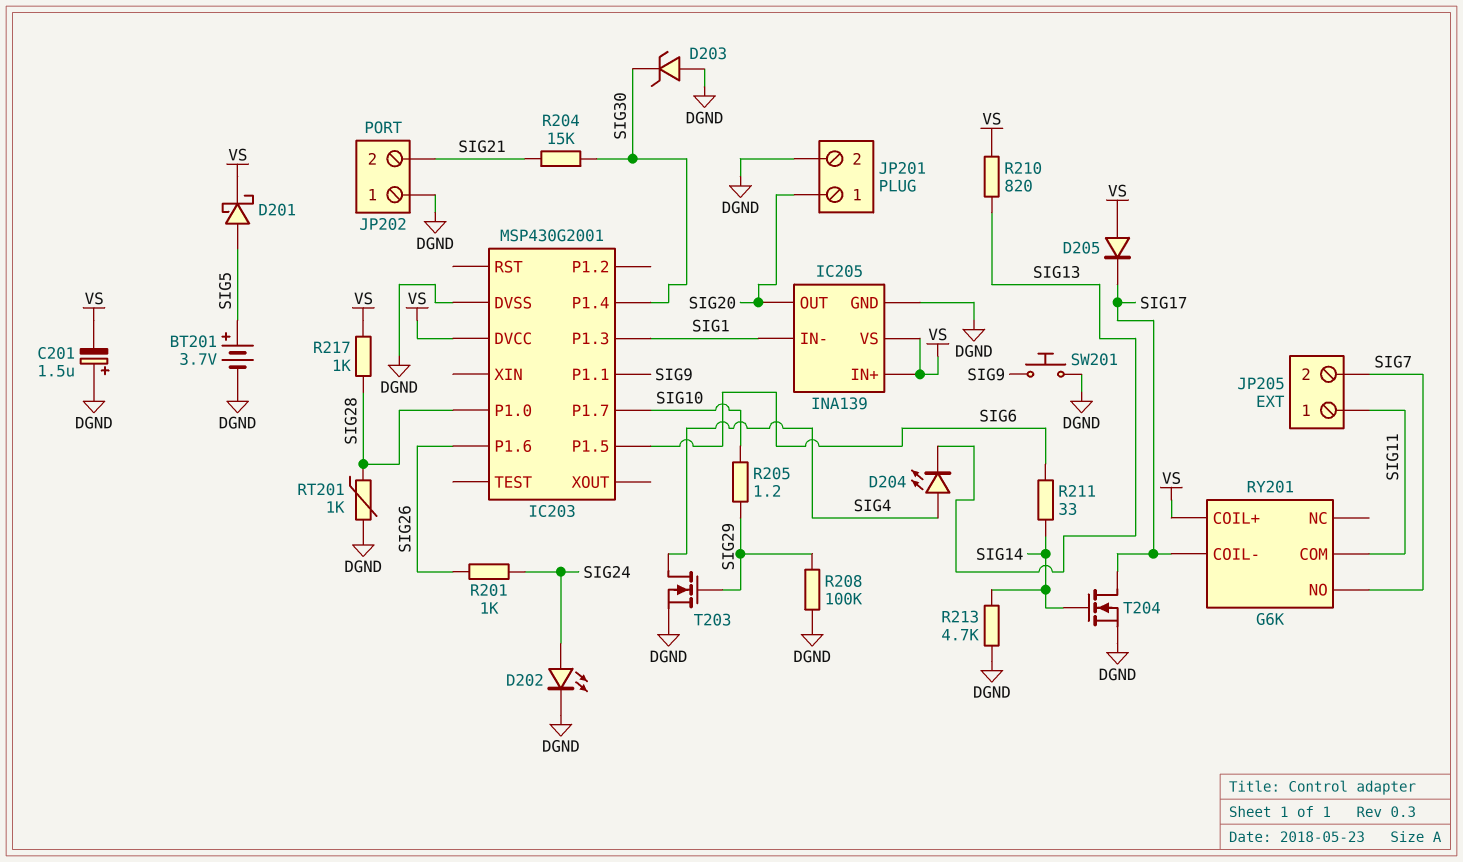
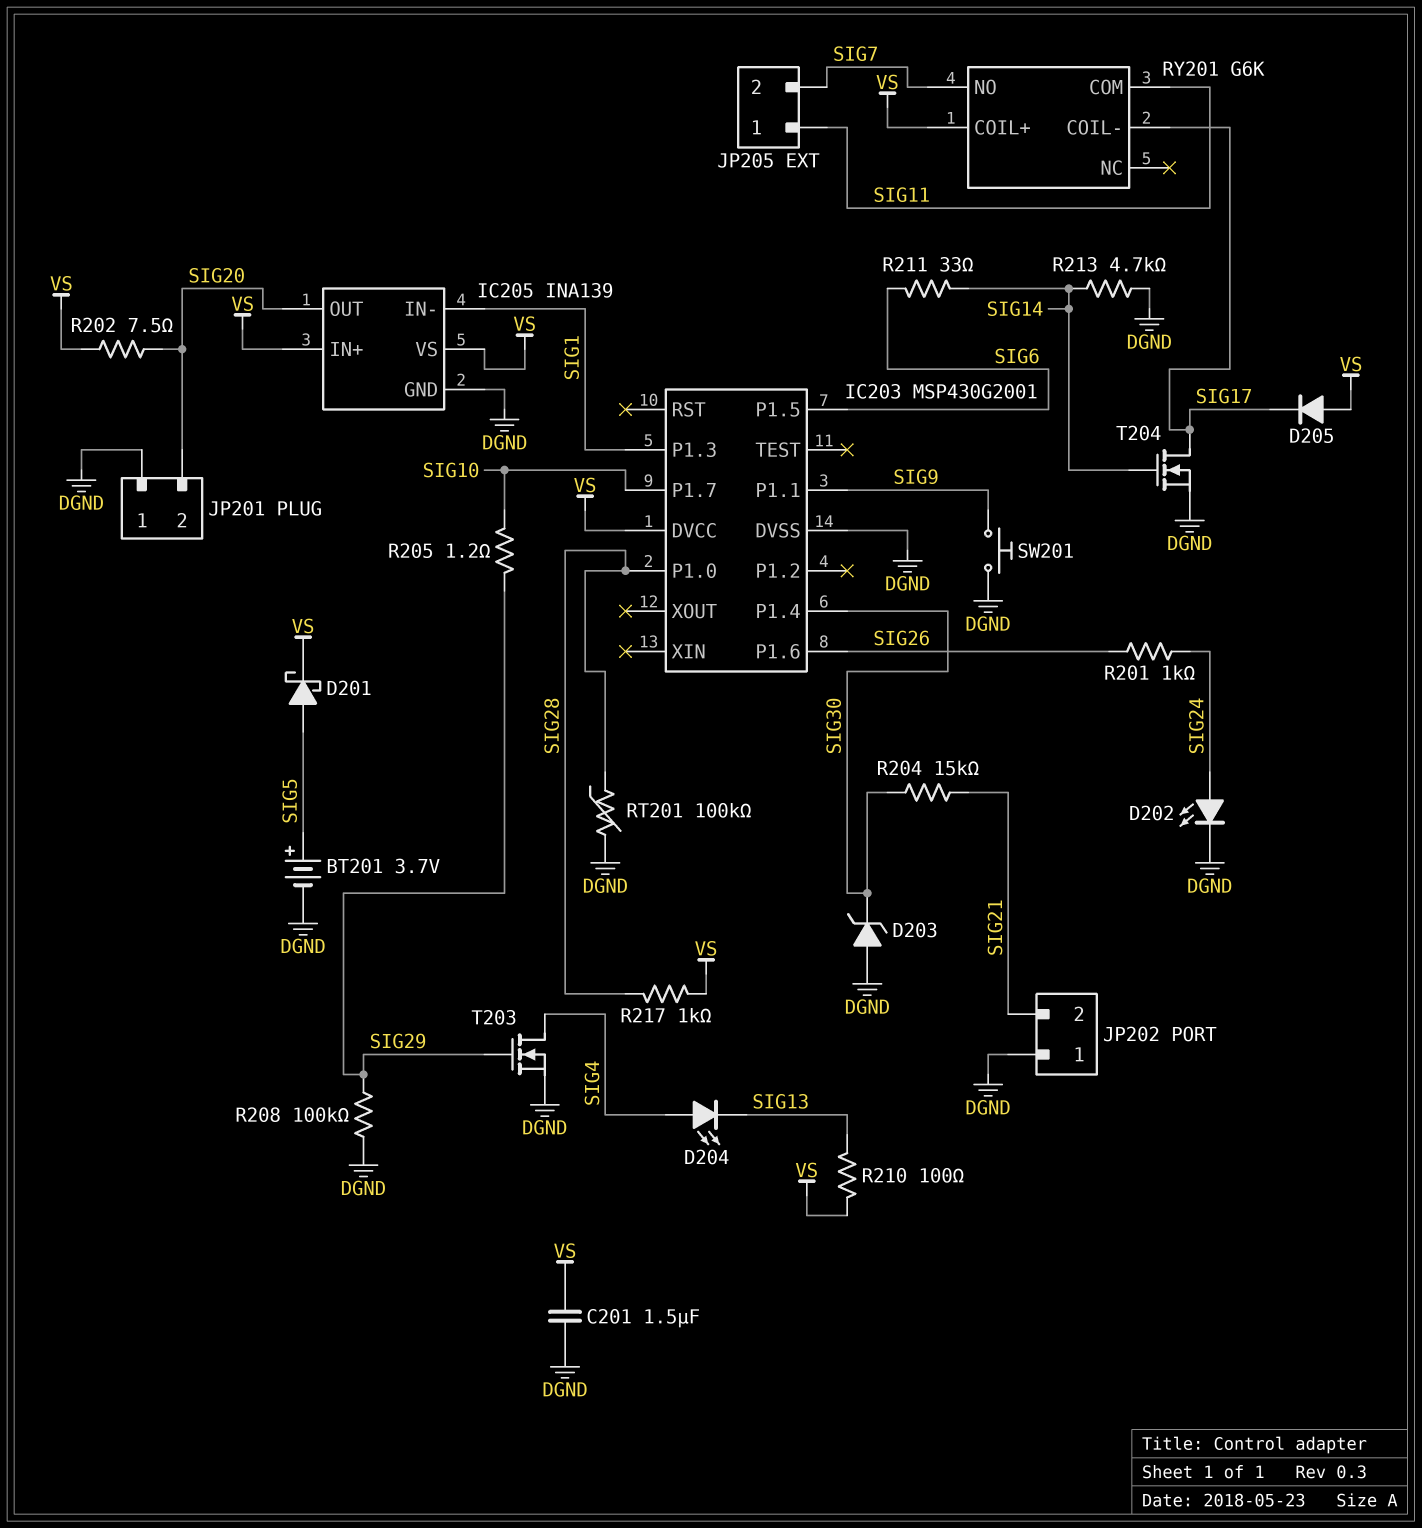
C201: 1.5uF (plus DGND, minus VS) -> 1.5uF (DGND, VS)
JP201 pin 1: SIG20 -> DGND
JP201 pin 2: DGND -> SIG20
R202: none -> 7.5 (SIG20, VS)
R210: 820 (SIG13, VS) -> 100 (SIG13, VS)
RT201: 1k (DGND, SIG28) -> 100k (DGND, SIG28)

